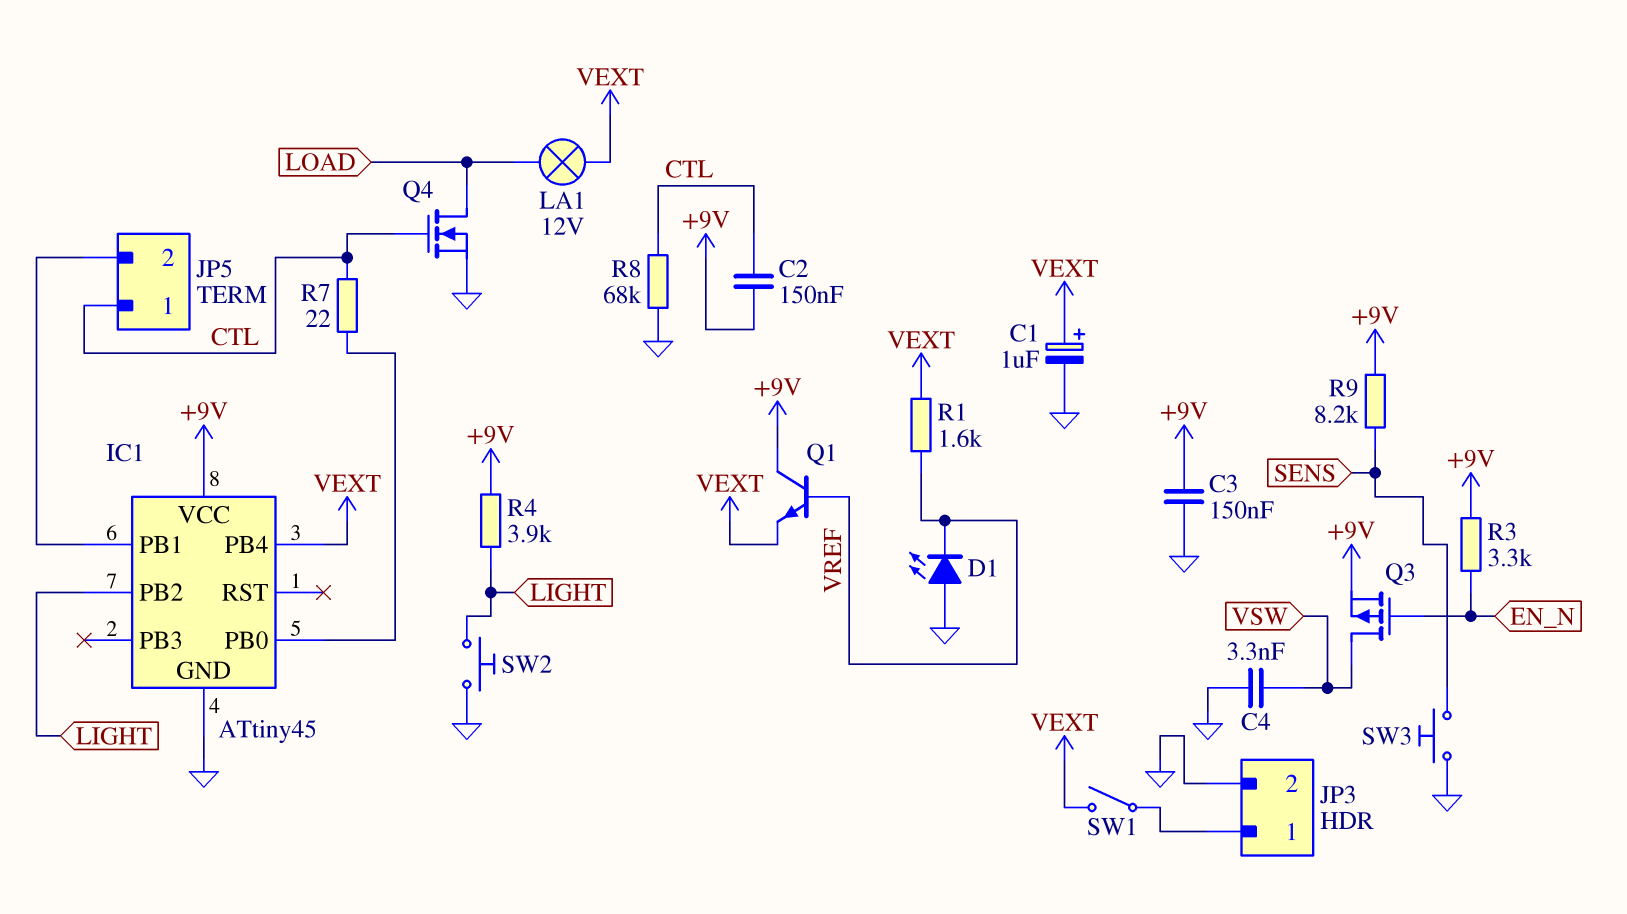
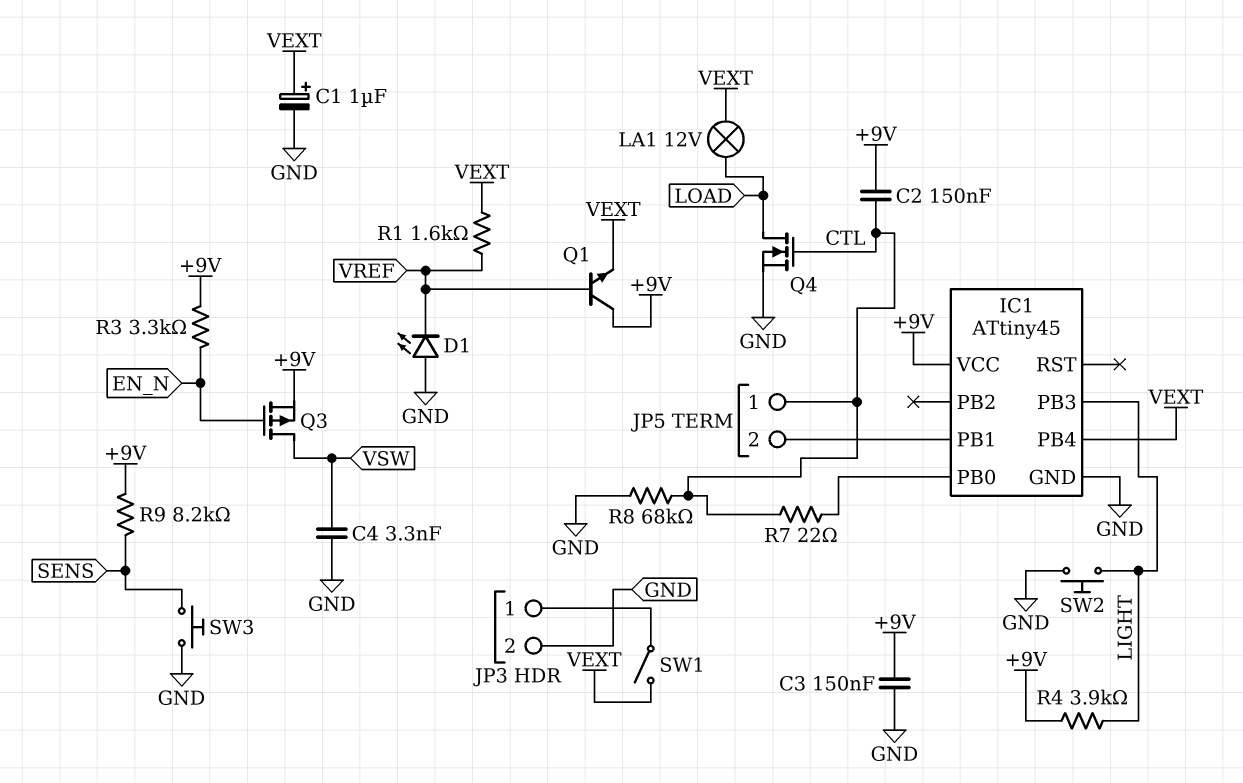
IC1 pin PB2: LIGHT -> none
IC1 pin PB3: none -> LIGHT

